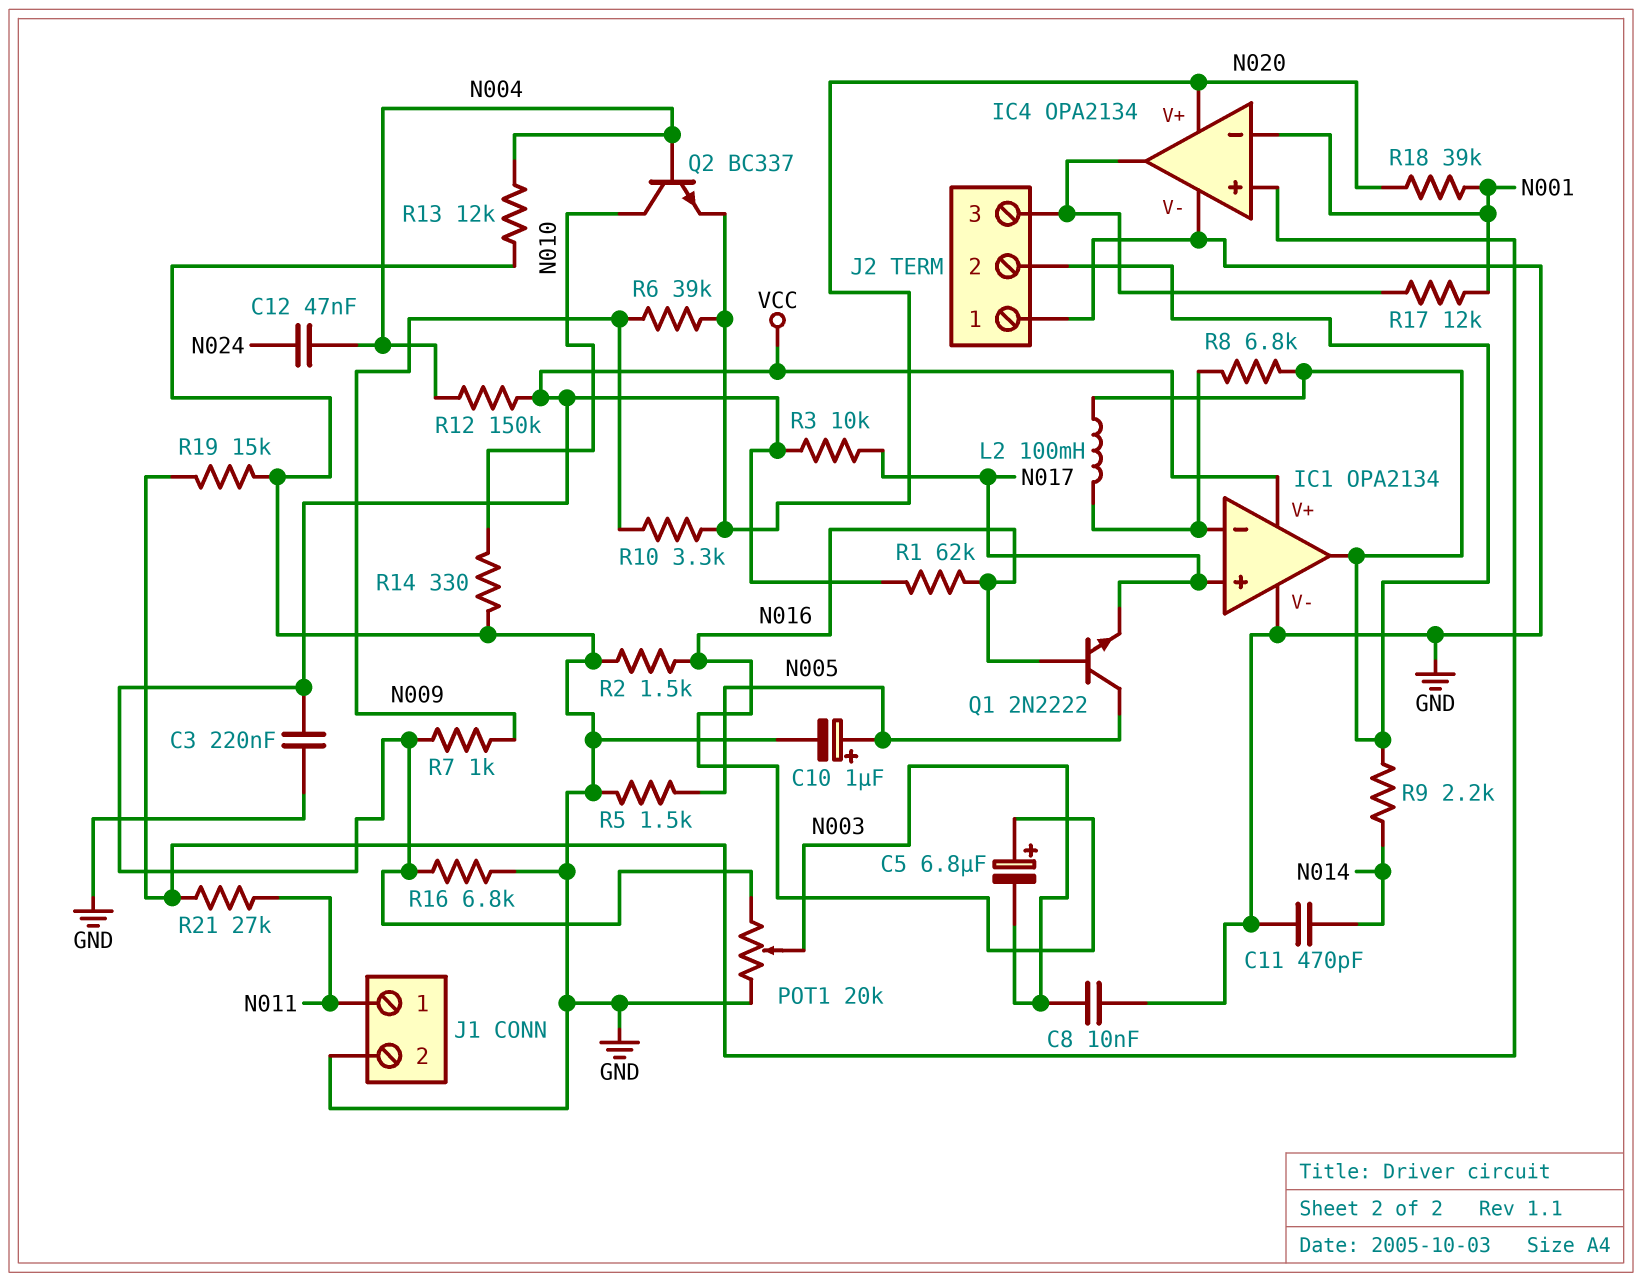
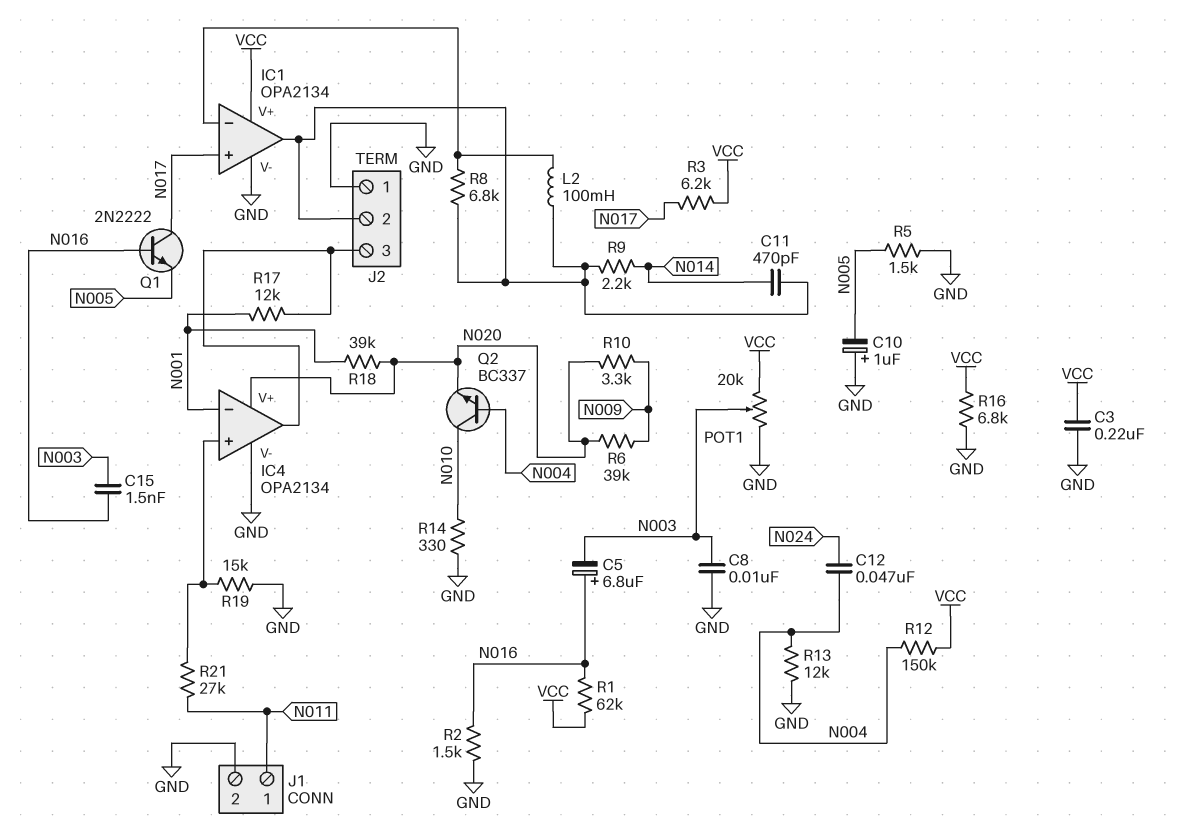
C10: 1uF (plus N005, minus GND) -> 1uF (plus GND, minus N005)
C11: 470pF (GND, N014) -> 470pF (IC1/out, N014)
C15: none -> 1.5nF (N003, N016)
Q1: NPN 2N2222 (B N016, C N005, E N017) -> NPN 2N2222 (B N016, C N017, E N005)
R3: 10k (N017, VCC) -> 6.2k (N017, VCC)
R7: 1k (N009, VCC) -> none

